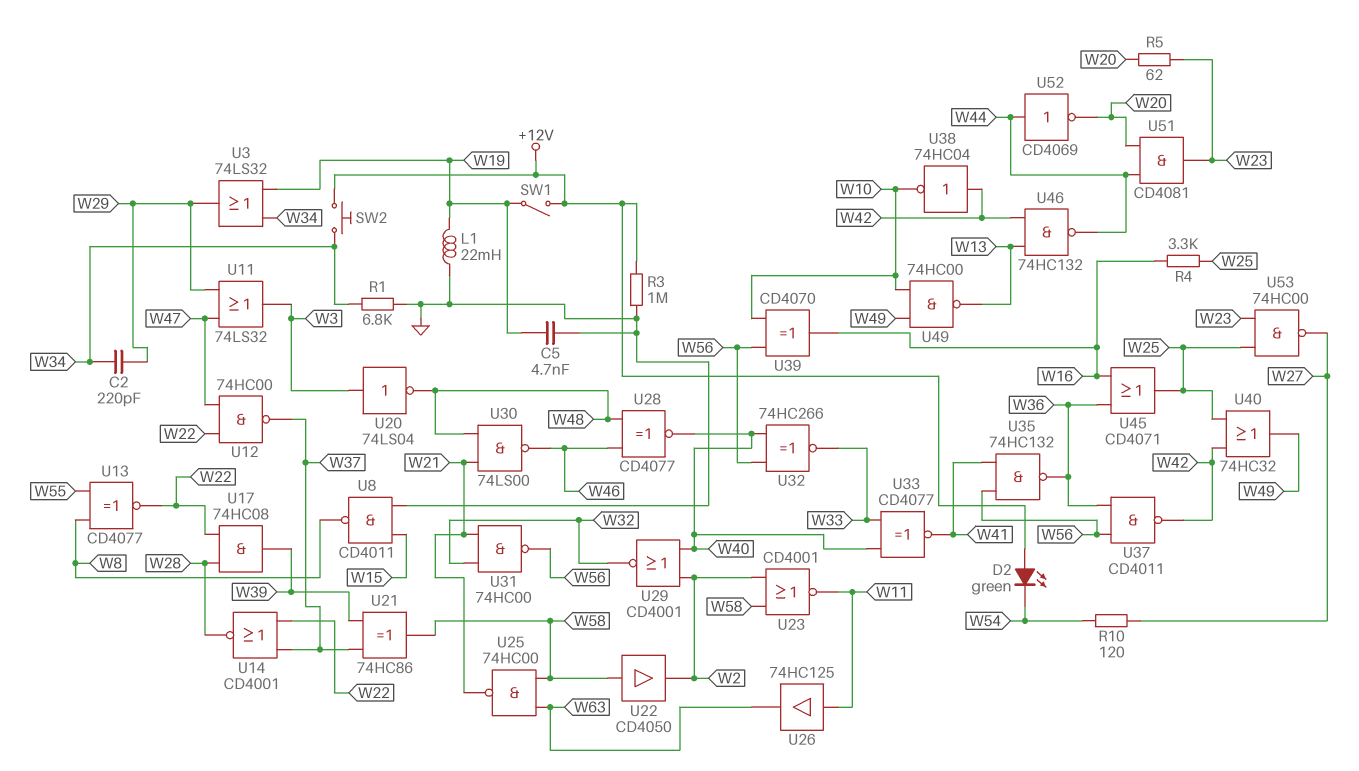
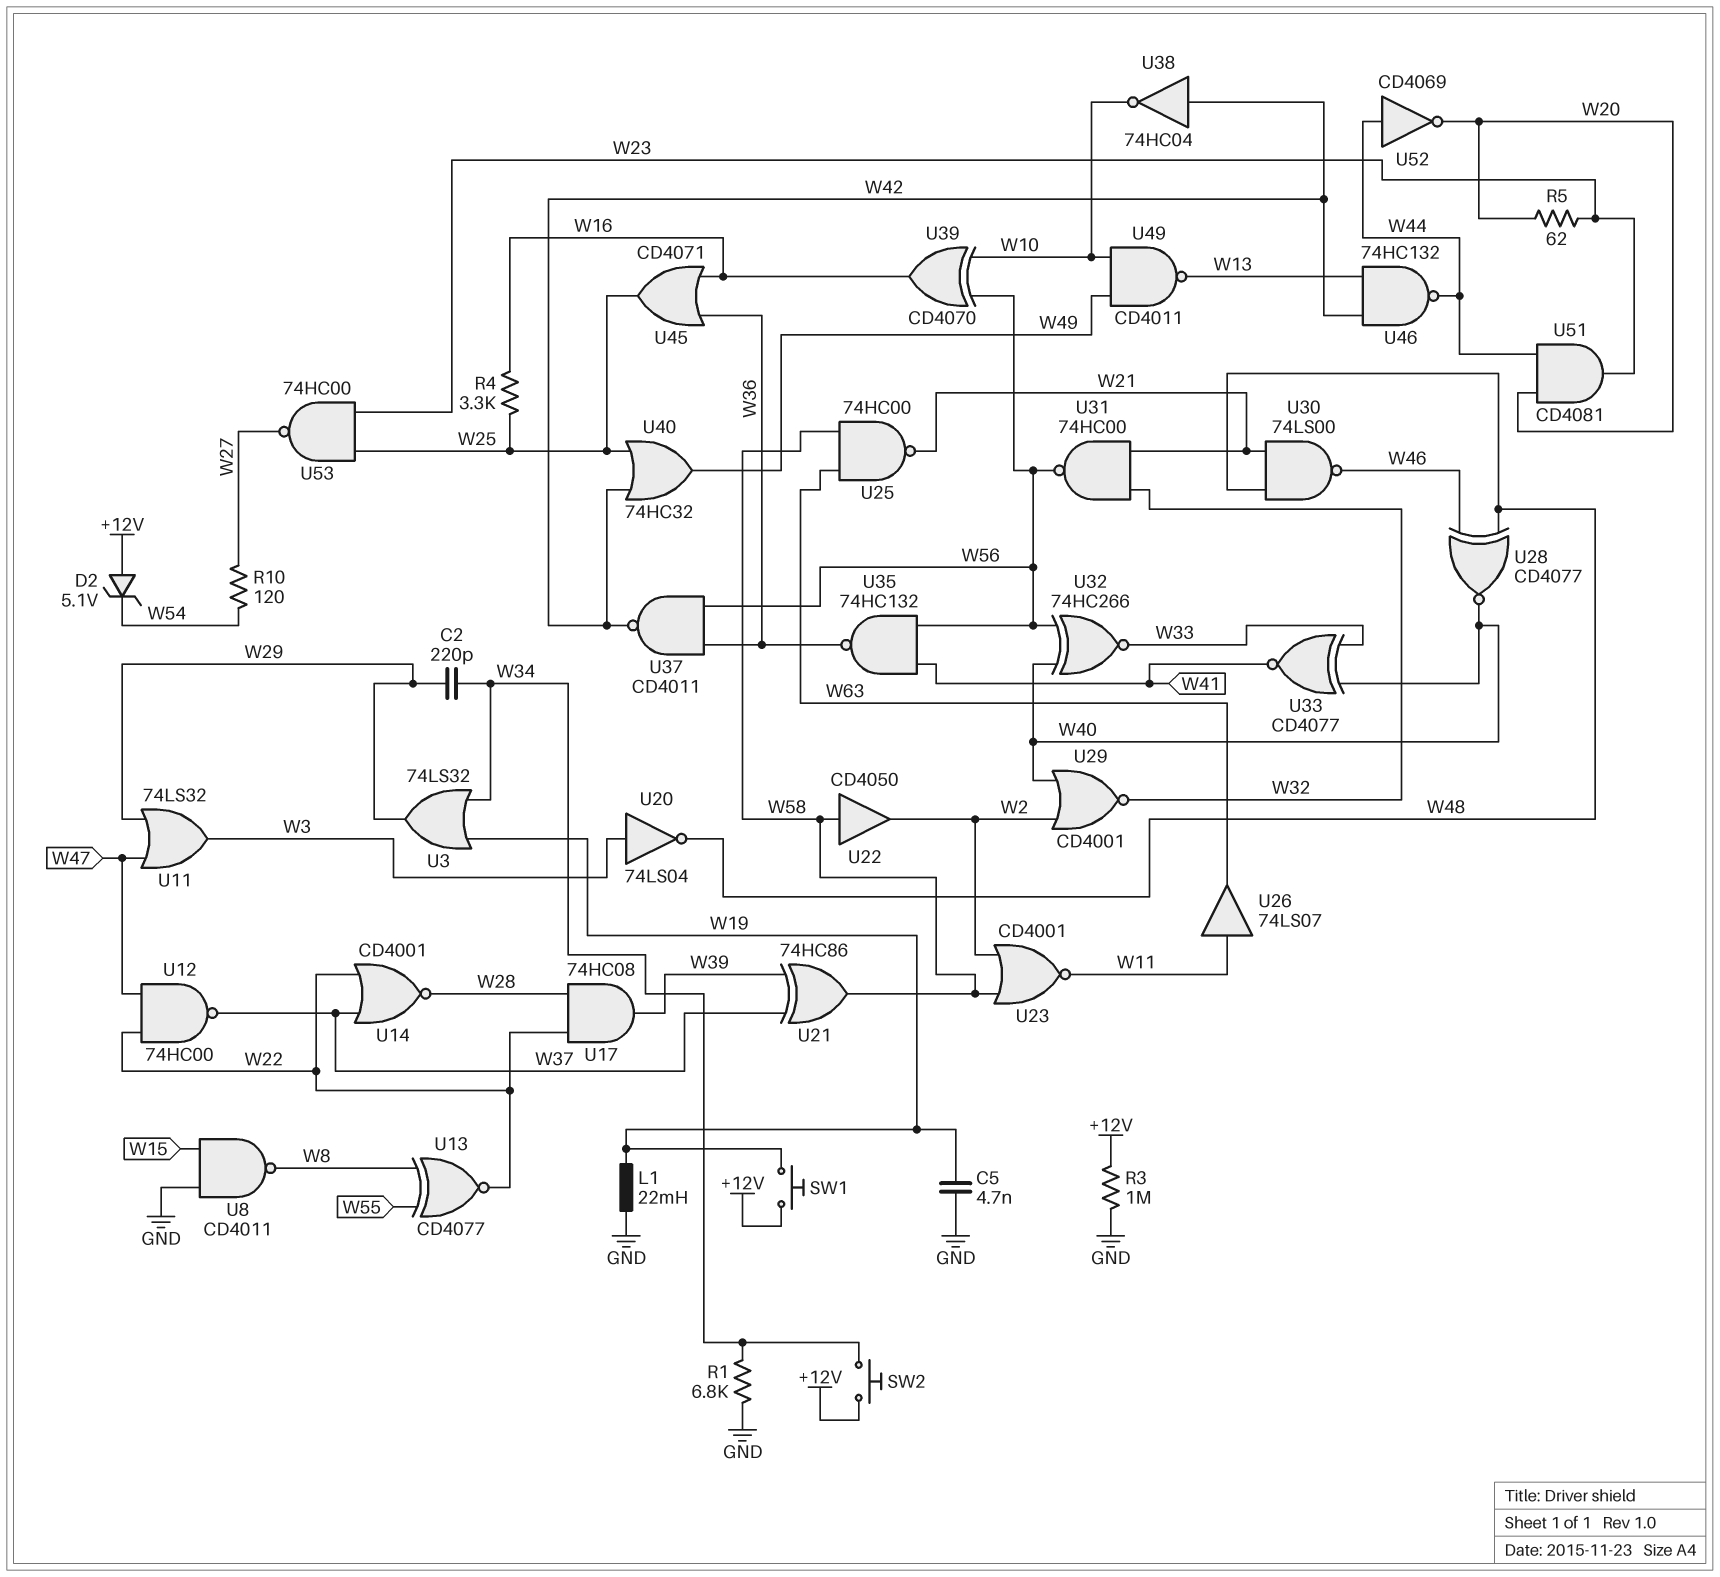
D2: LED green (A +12V, K W54) -> zener 5.1V (A +12V, K W54)
SW1: switch (+12V, W19) -> button (+12V, W19)
U26: buffer 74HC125 (in W11, out W63) -> buffer 74LS07 (in W11, out W63)
U49: NAND 74HC00 (in W10, in W49, out W13) -> NAND CD4011 (in W10, in W49, out W13)

